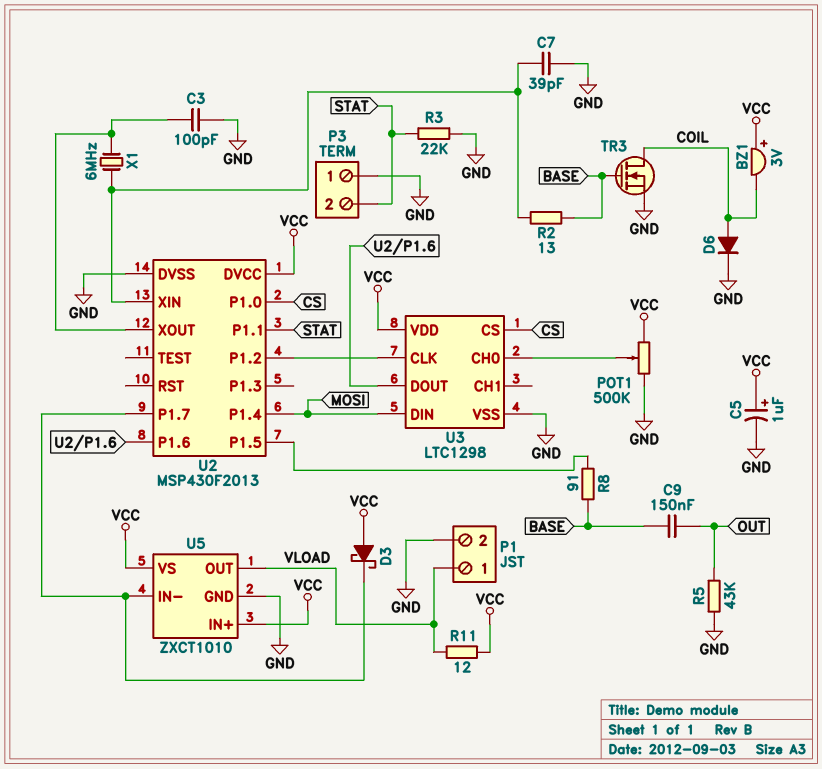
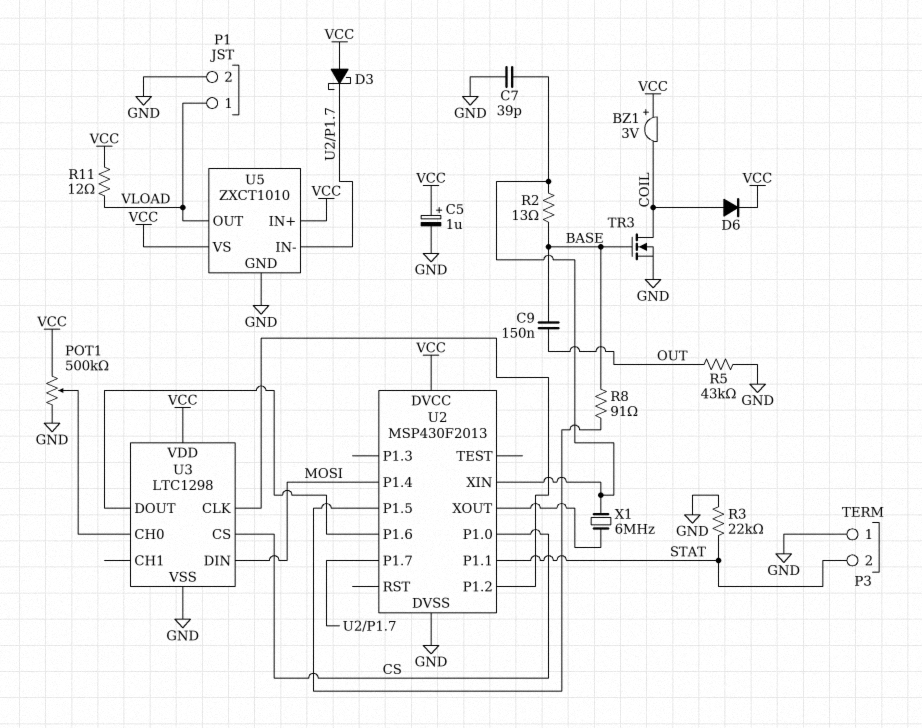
C3: 100pF (GND, U2/XOUT) -> none
D6: diode (A COIL, K GND) -> diode (A COIL, K VCC)

